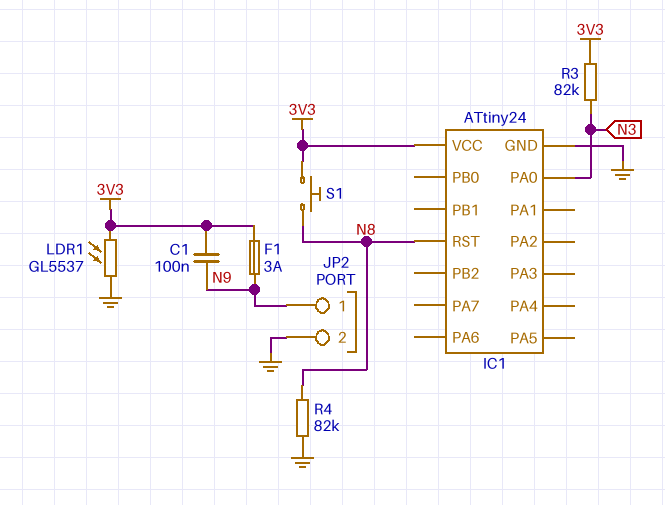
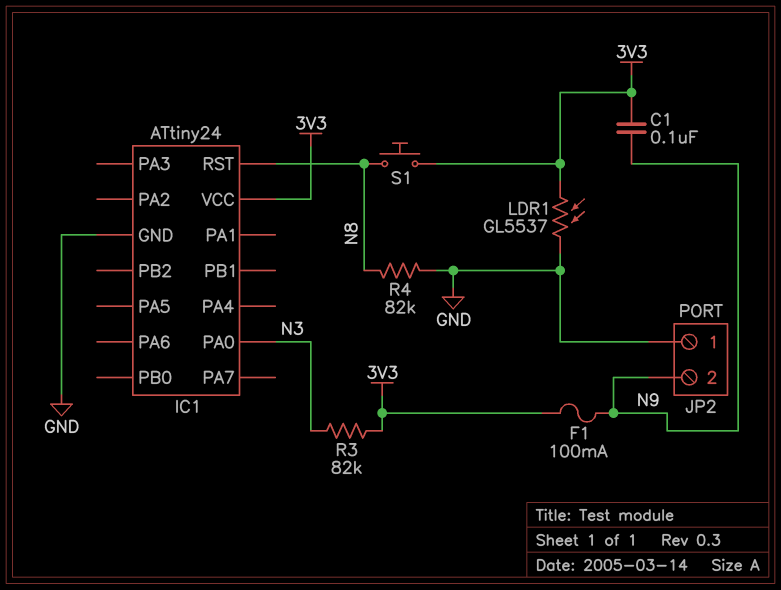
F1: 3A (3V3, N9) -> 100mA (3V3, N9)
JP2 pin 1: N9 -> GND
JP2 pin 2: GND -> N9

